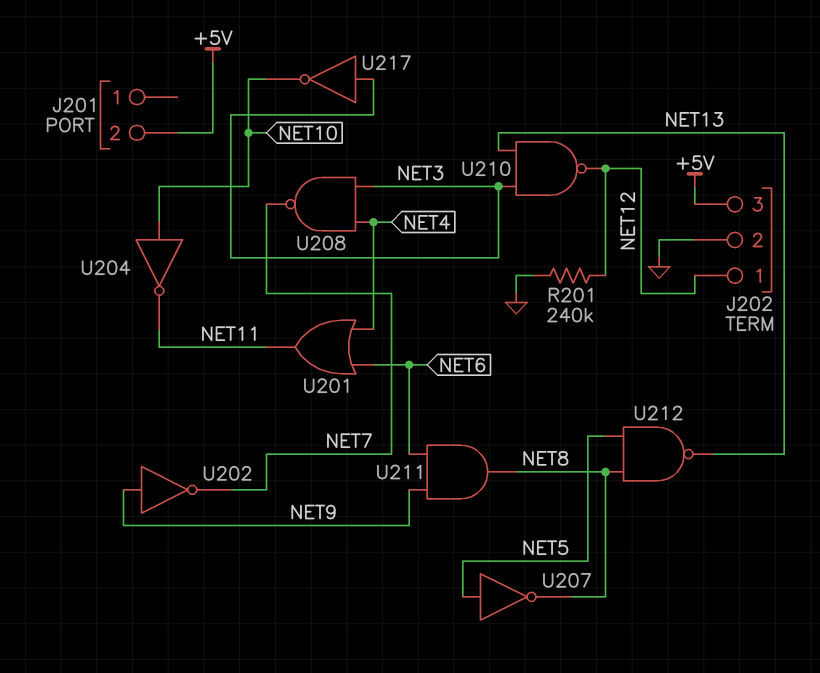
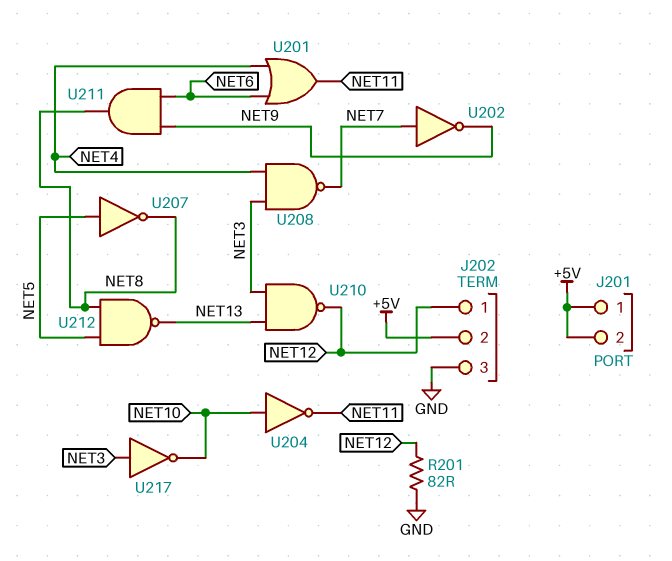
J201 pin 1: none -> +5V
J202 pin 2: GND -> +5V
J202 pin 3: +5V -> GND
R201: 240k (GND, NET12) -> 82 (GND, NET12)
U202: NOT (in NET9, out NET7) -> NOT (in NET7, out NET9)

